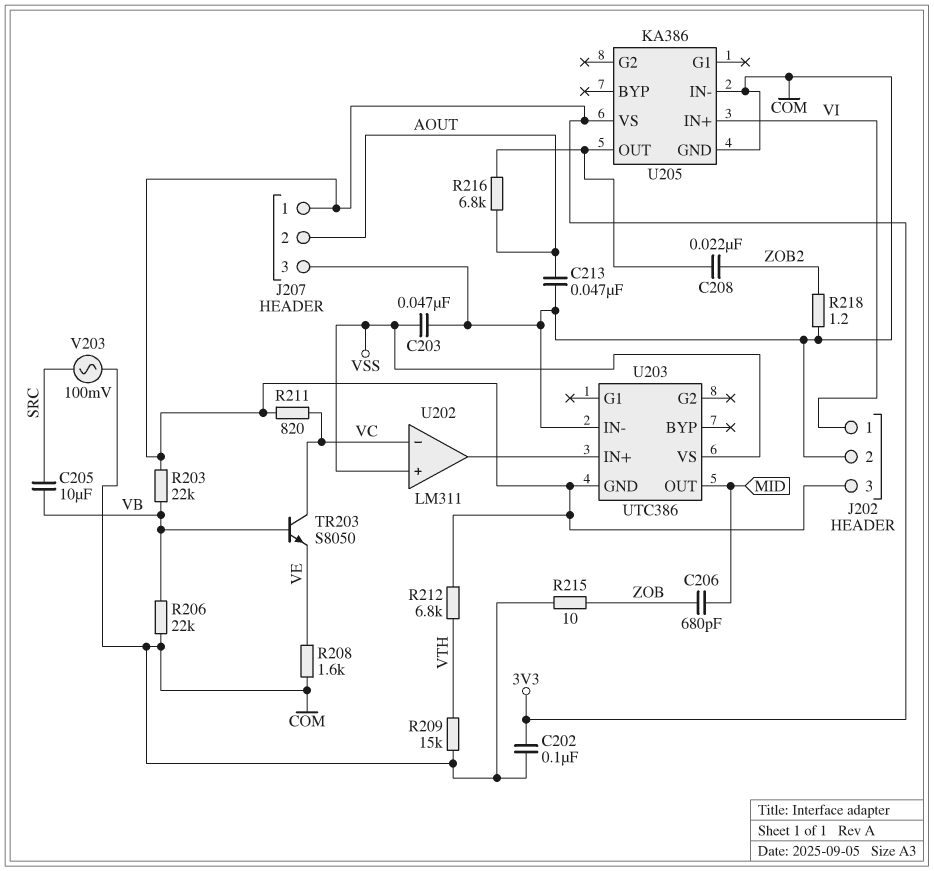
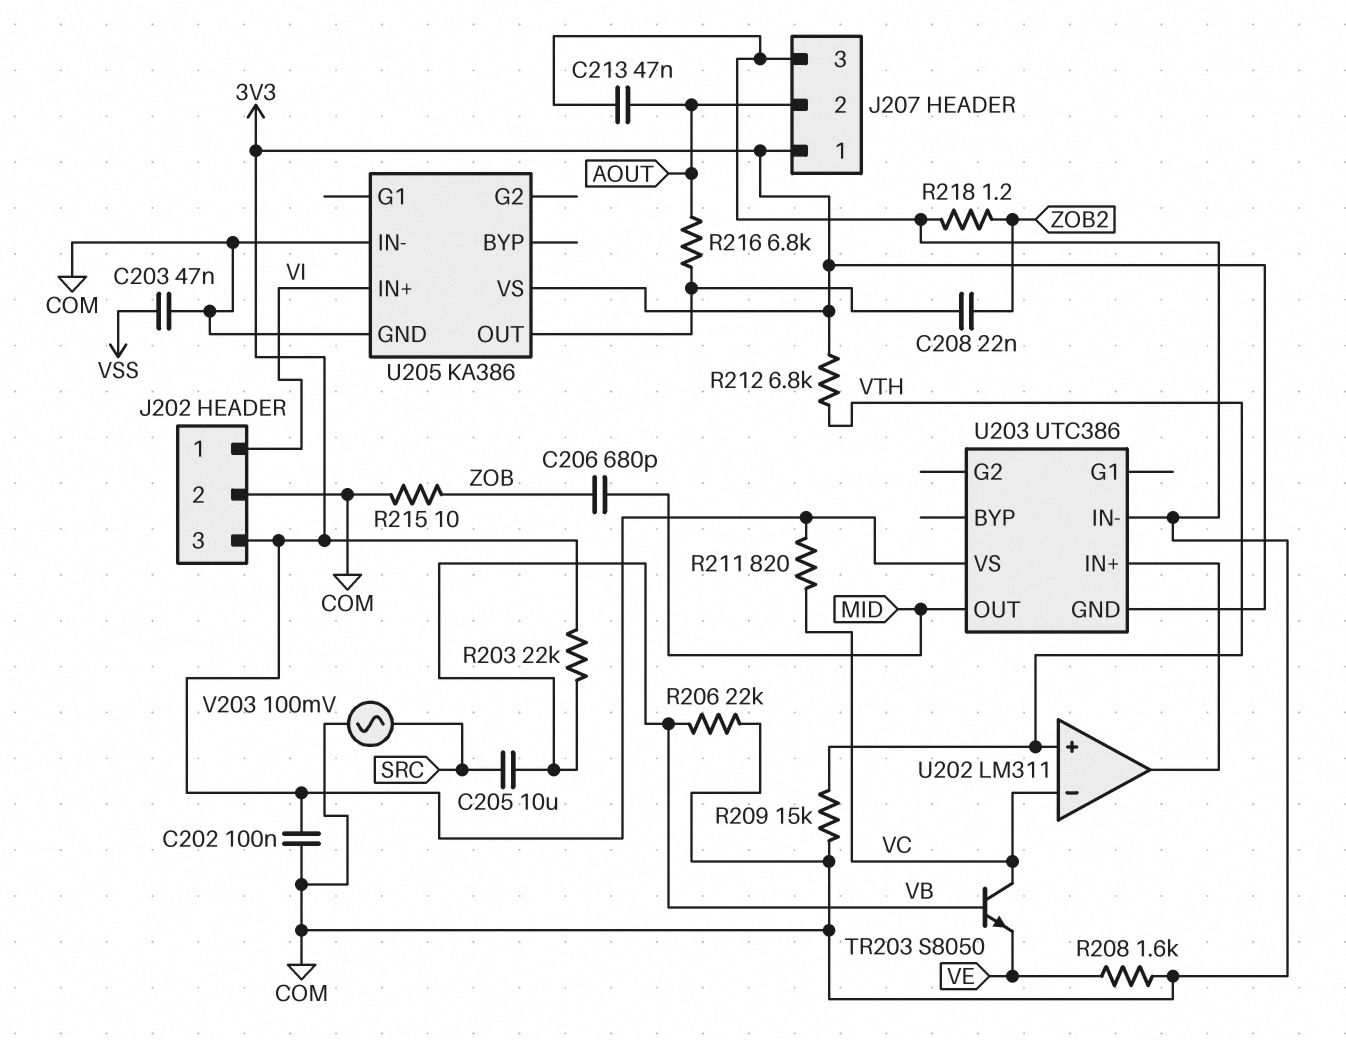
U202 pin in+: VSS -> VTH
U203 pin VS: VSS -> 3V3

